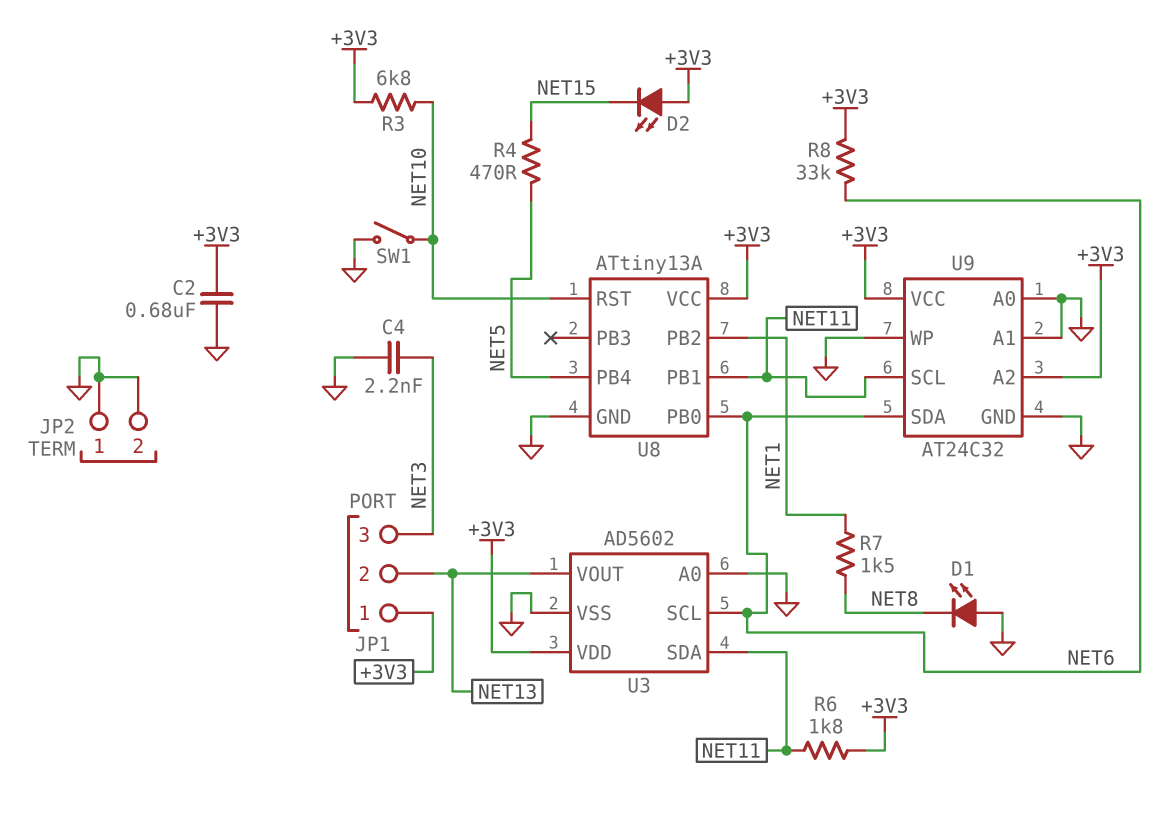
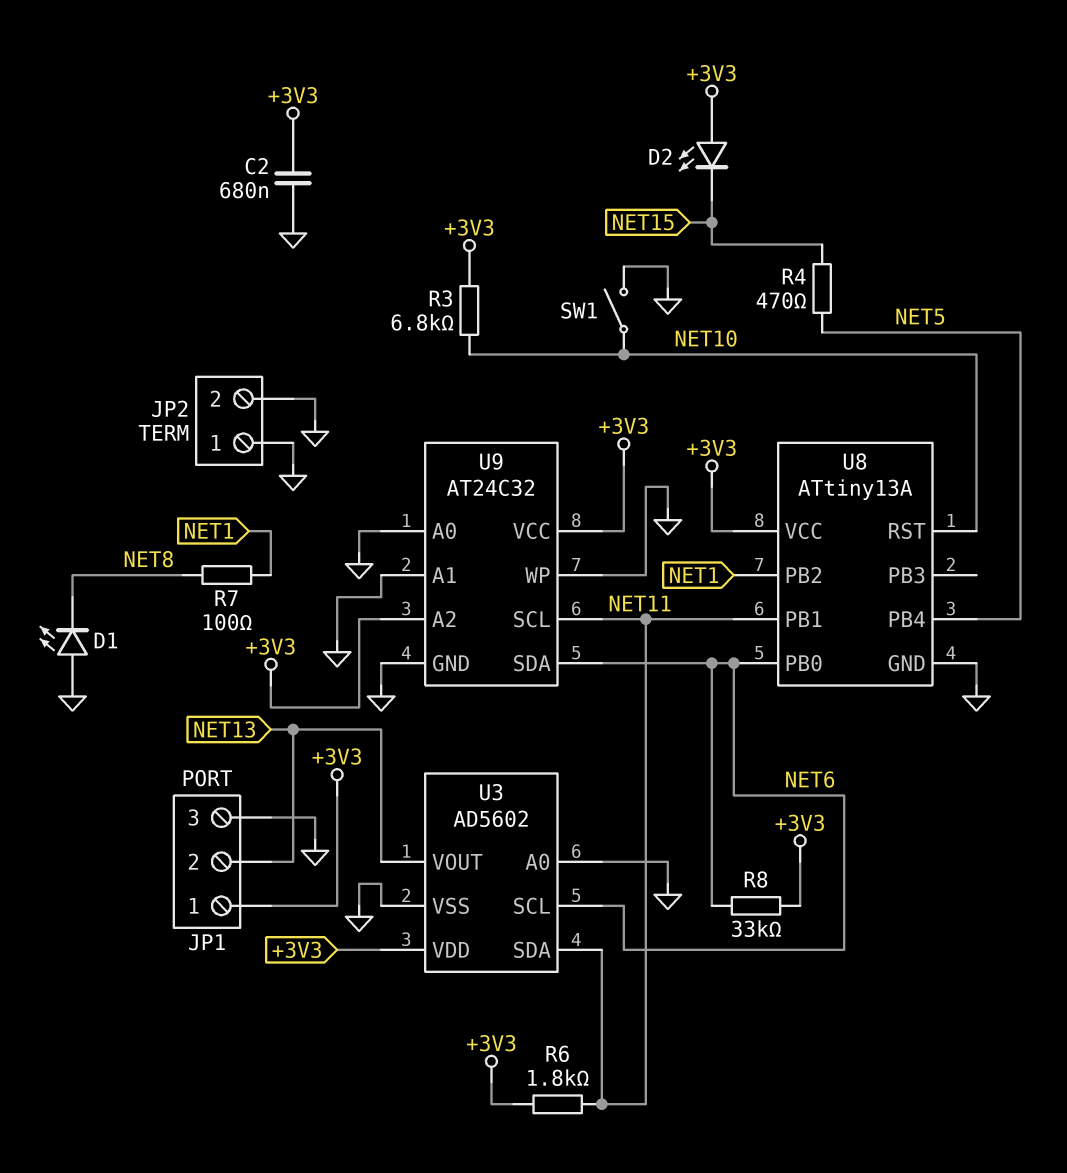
C4: 2.2nF (GND, NET3) -> none
JP1 pin 3: NET3 -> GND
R7: 1.5k (NET1, NET8) -> 100 (NET1, NET8)

